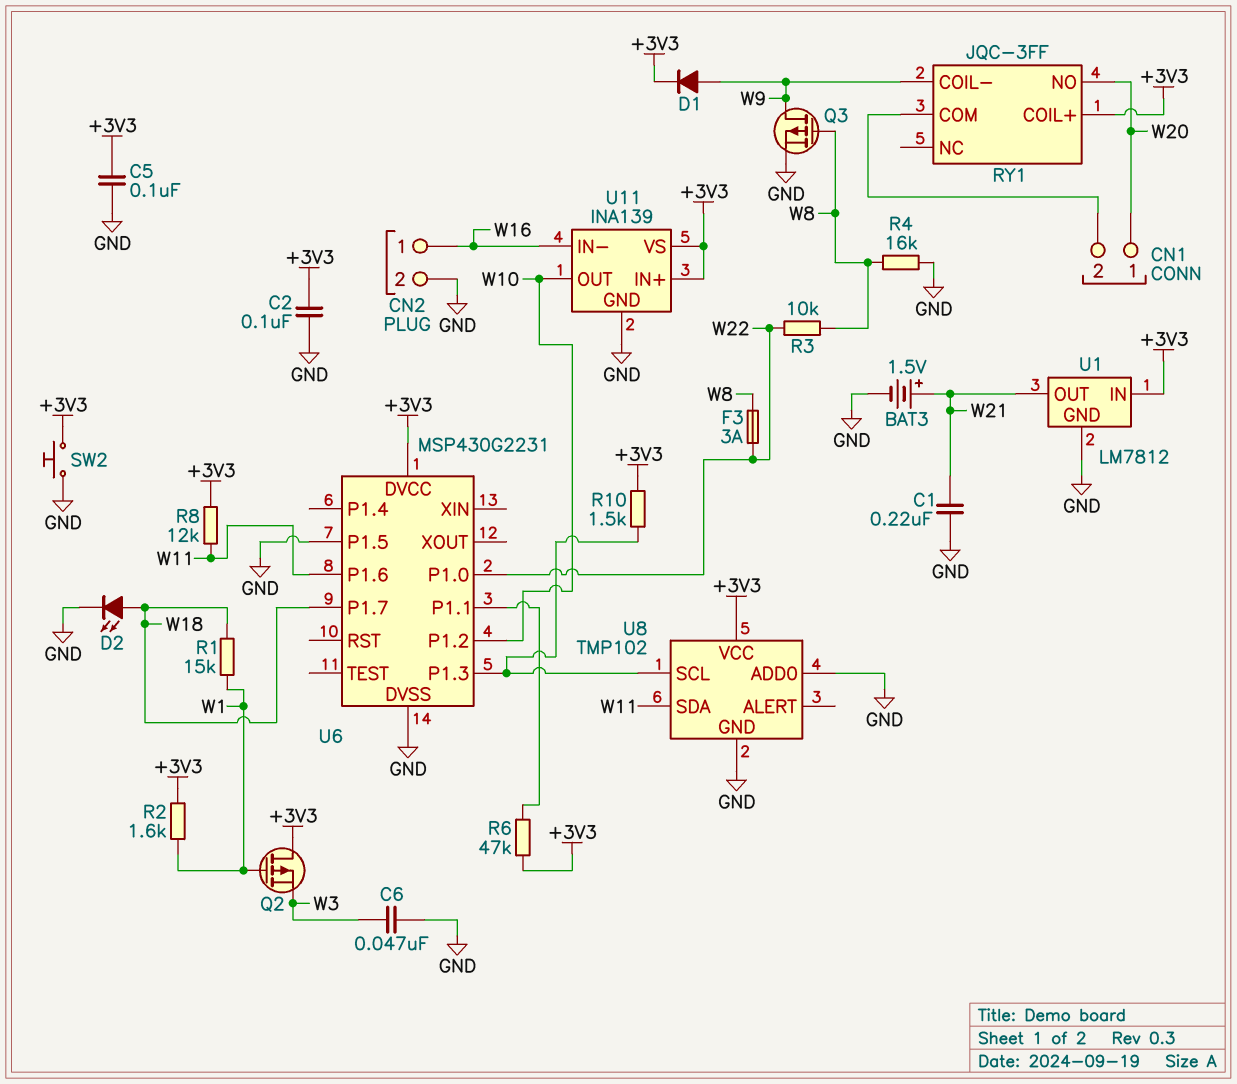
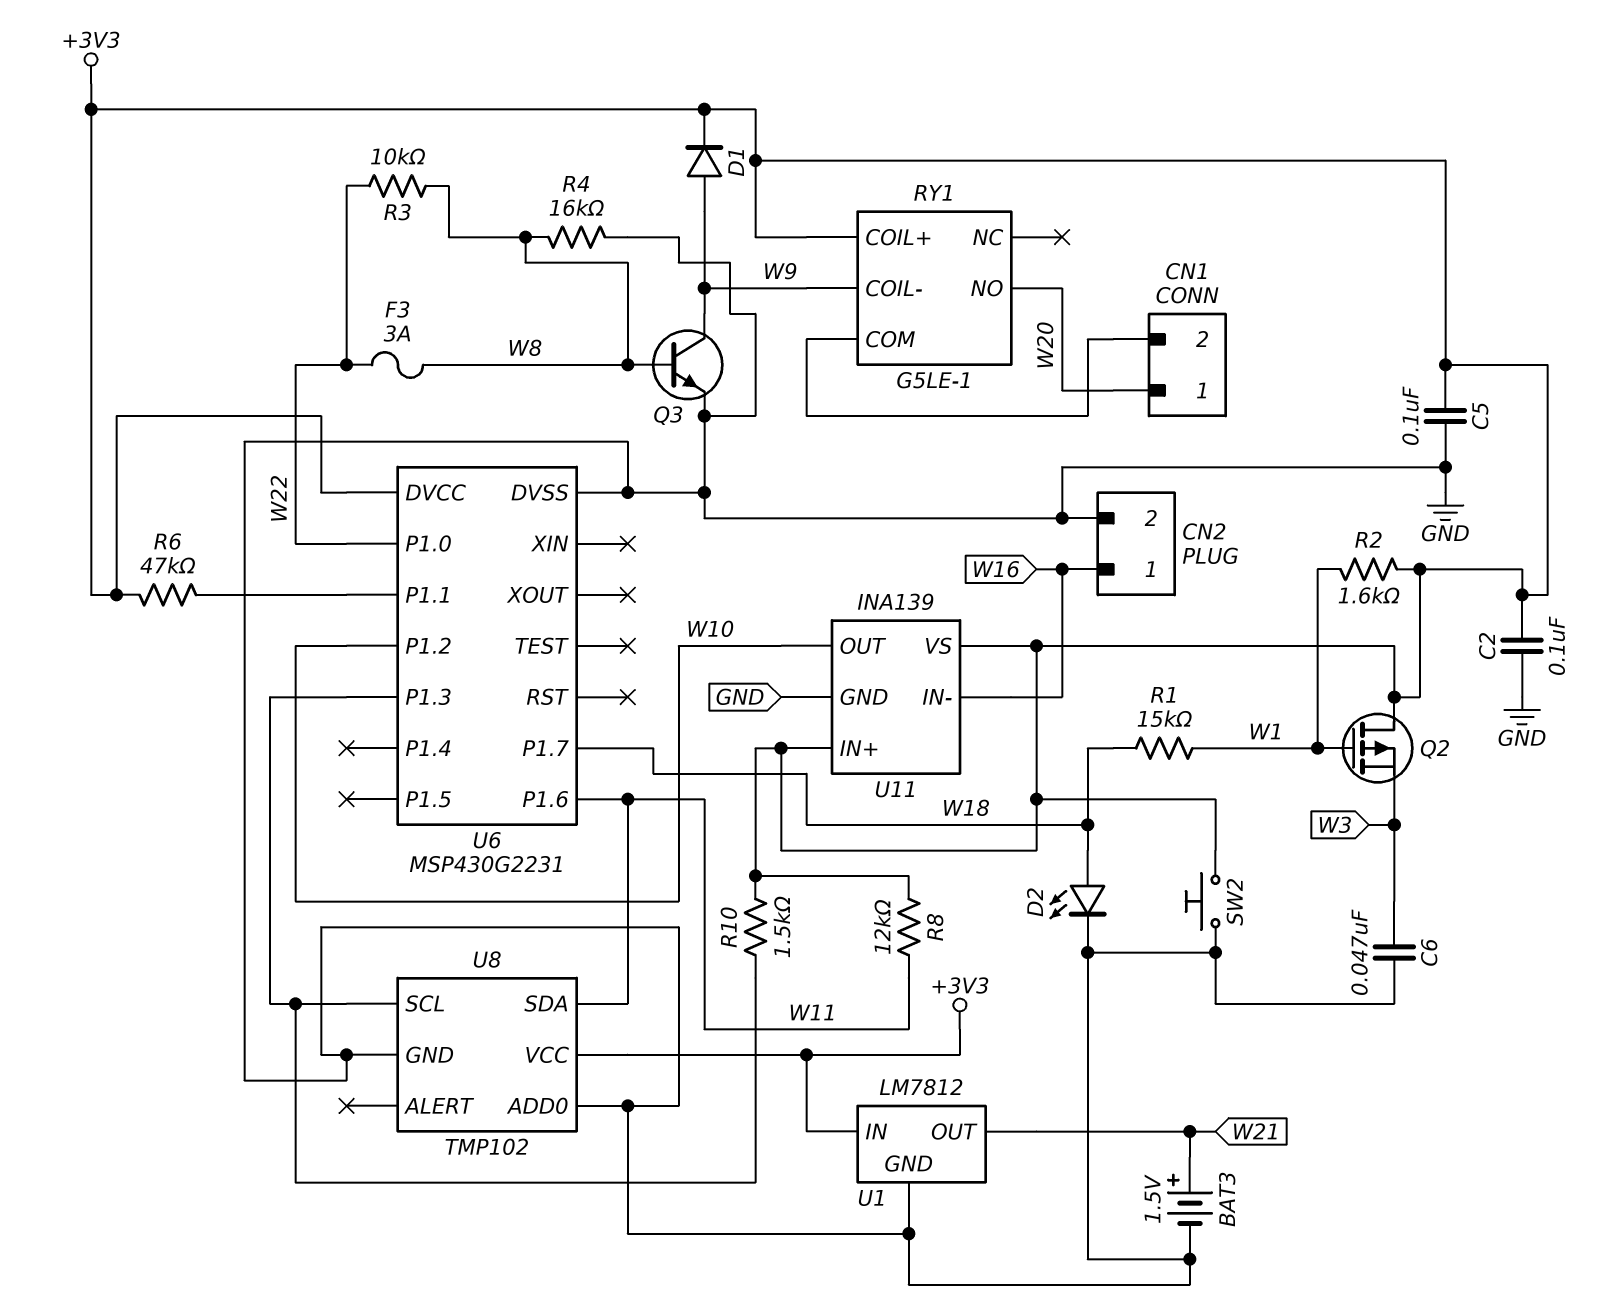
C1: 220nF (GND, W21) -> none
Q3: PMOS (G W8, D W9, S GND) -> NPN (B W8, C W9, E GND)
RY1: JQC-3FF -> G5LE-1
U6 pin P1.5: GND -> none

